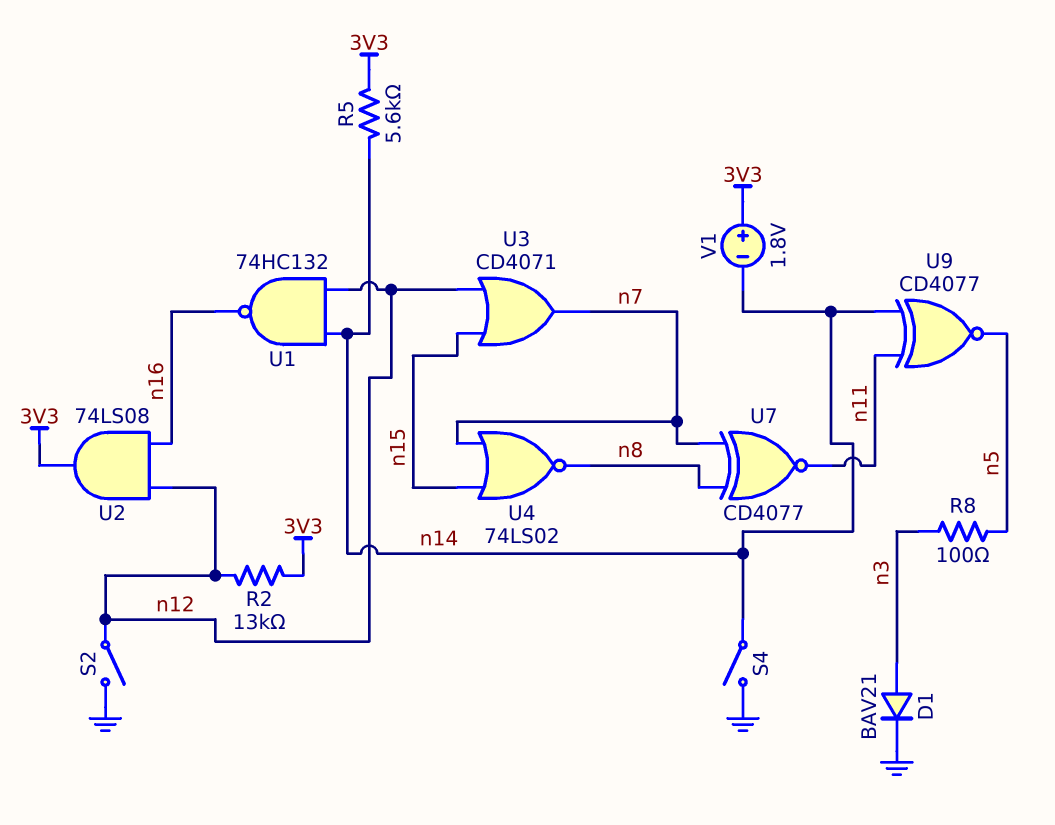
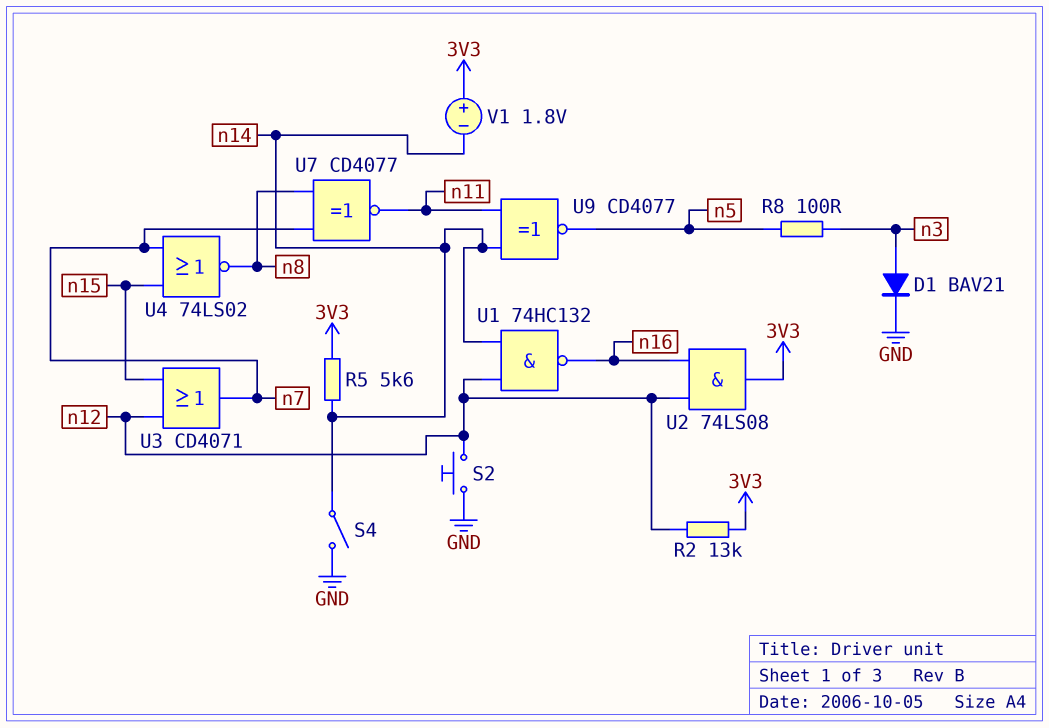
S2: switch (GND, n12) -> button (GND, n12)

